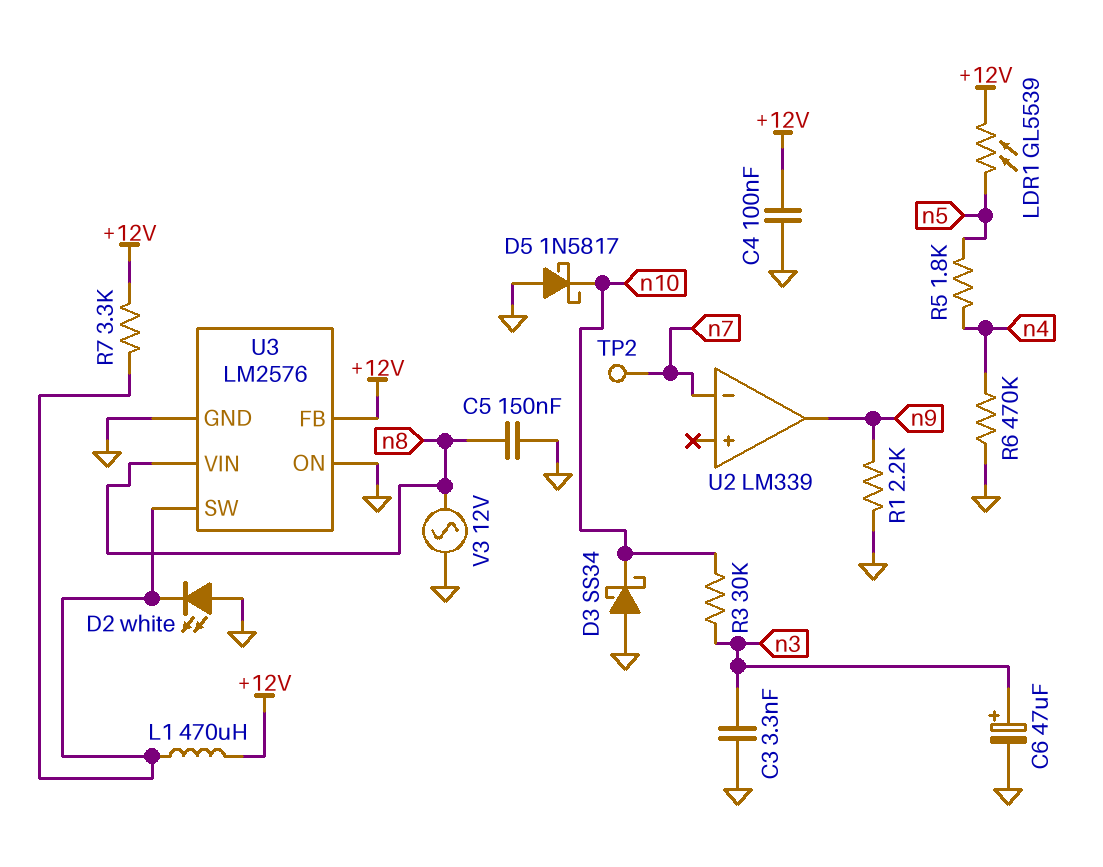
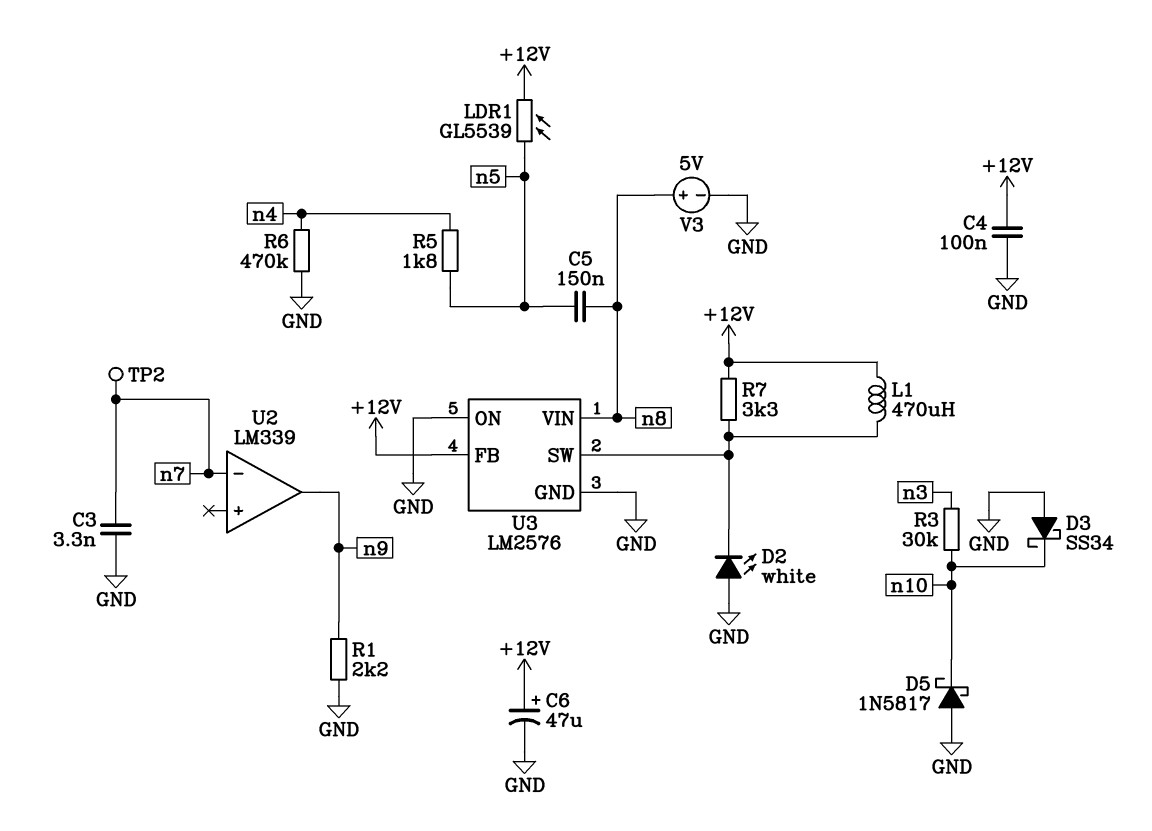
C3: 3.3nF (GND, n3) -> 3.3nF (GND, n7)
C5: 150nF (GND, n8) -> 150nF (n5, n8)
C6: 47uF (plus n3, minus GND) -> 47uF (plus +12V, minus GND)
V3: AC 12V (GND, n8) -> 5V (plus n8, minus GND)

